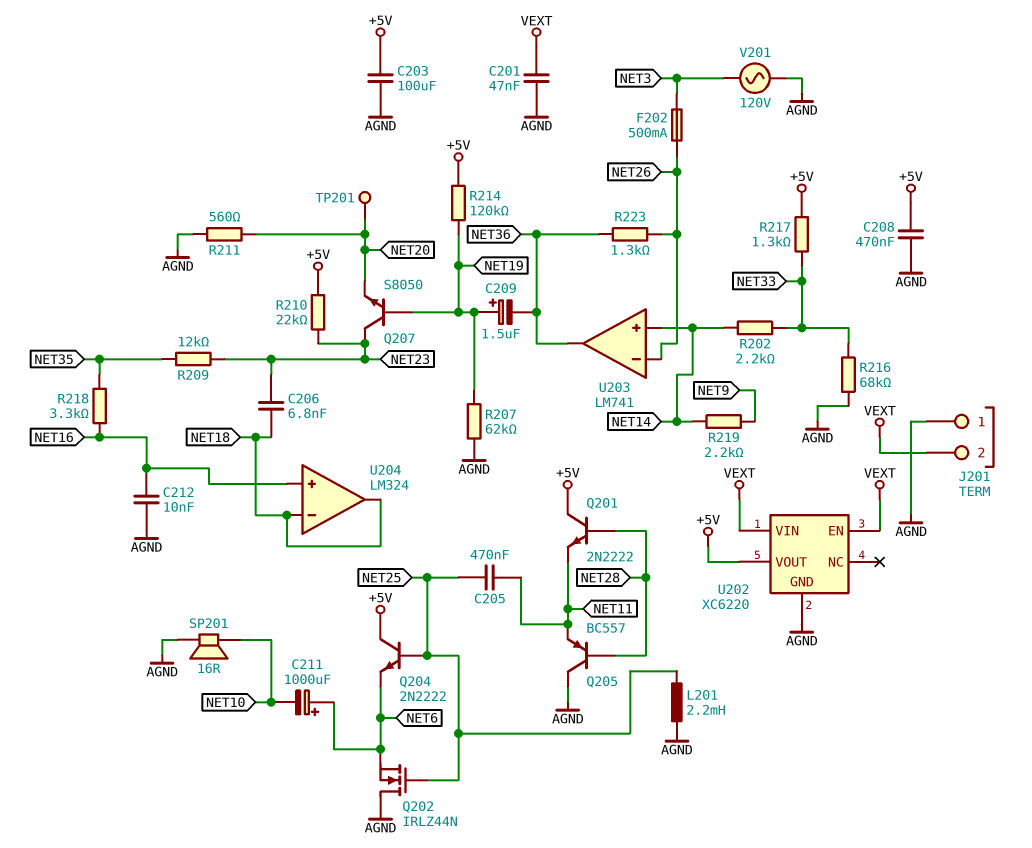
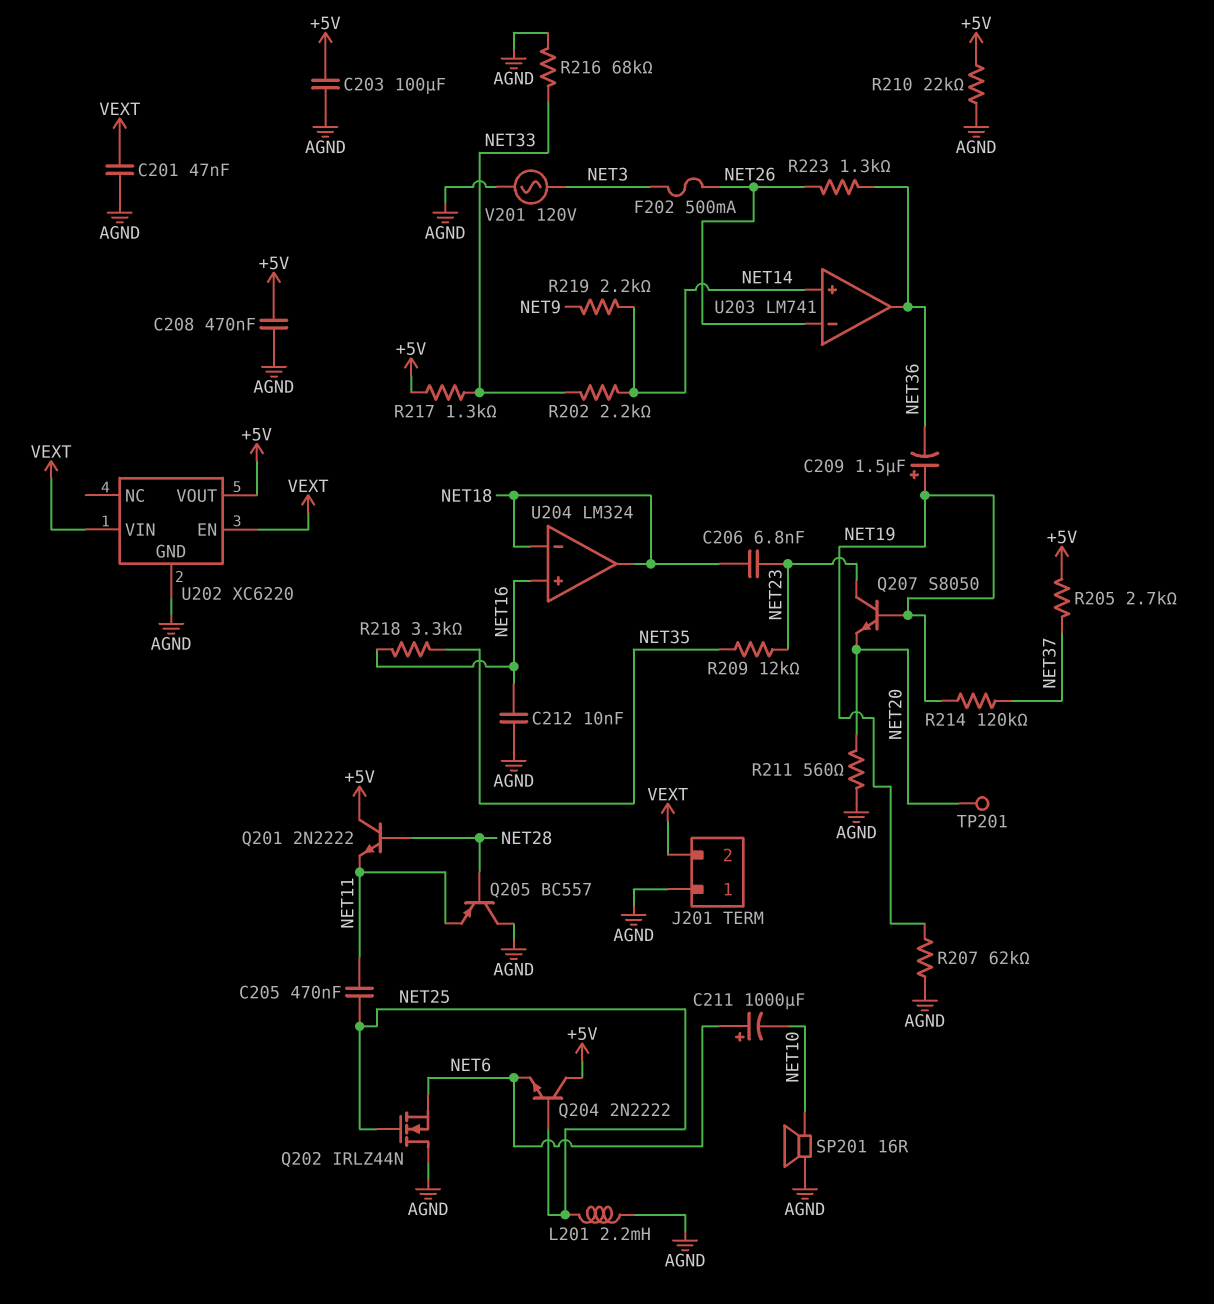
R205: none -> 2.7k (+5V, NET37)
R210: 22k (+5V, NET23) -> 22k (+5V, AGND)
R214: 120k (+5V, NET19) -> 120k (NET19, NET37)

